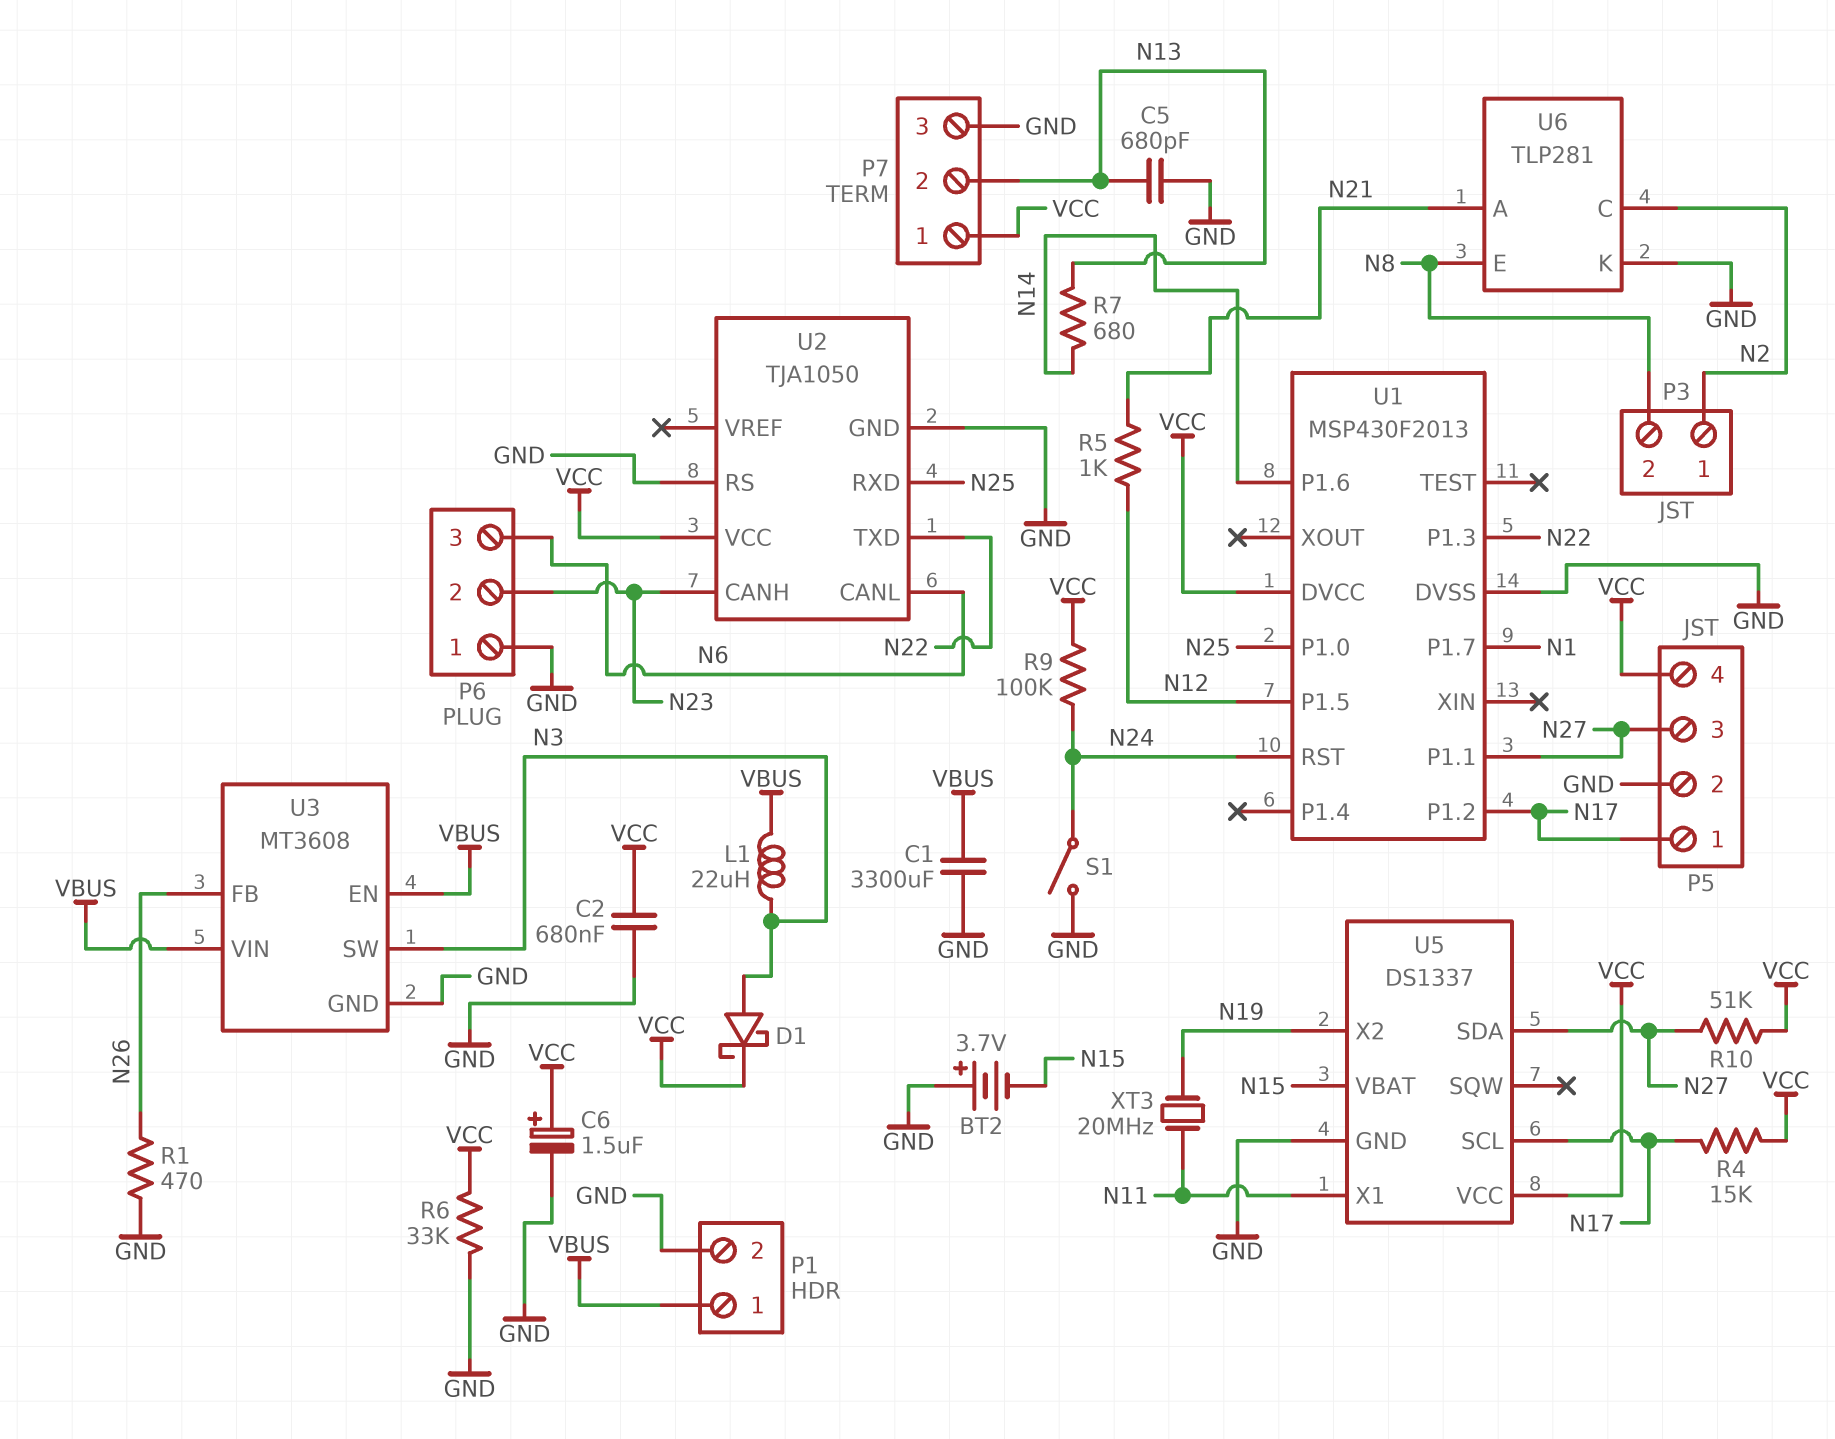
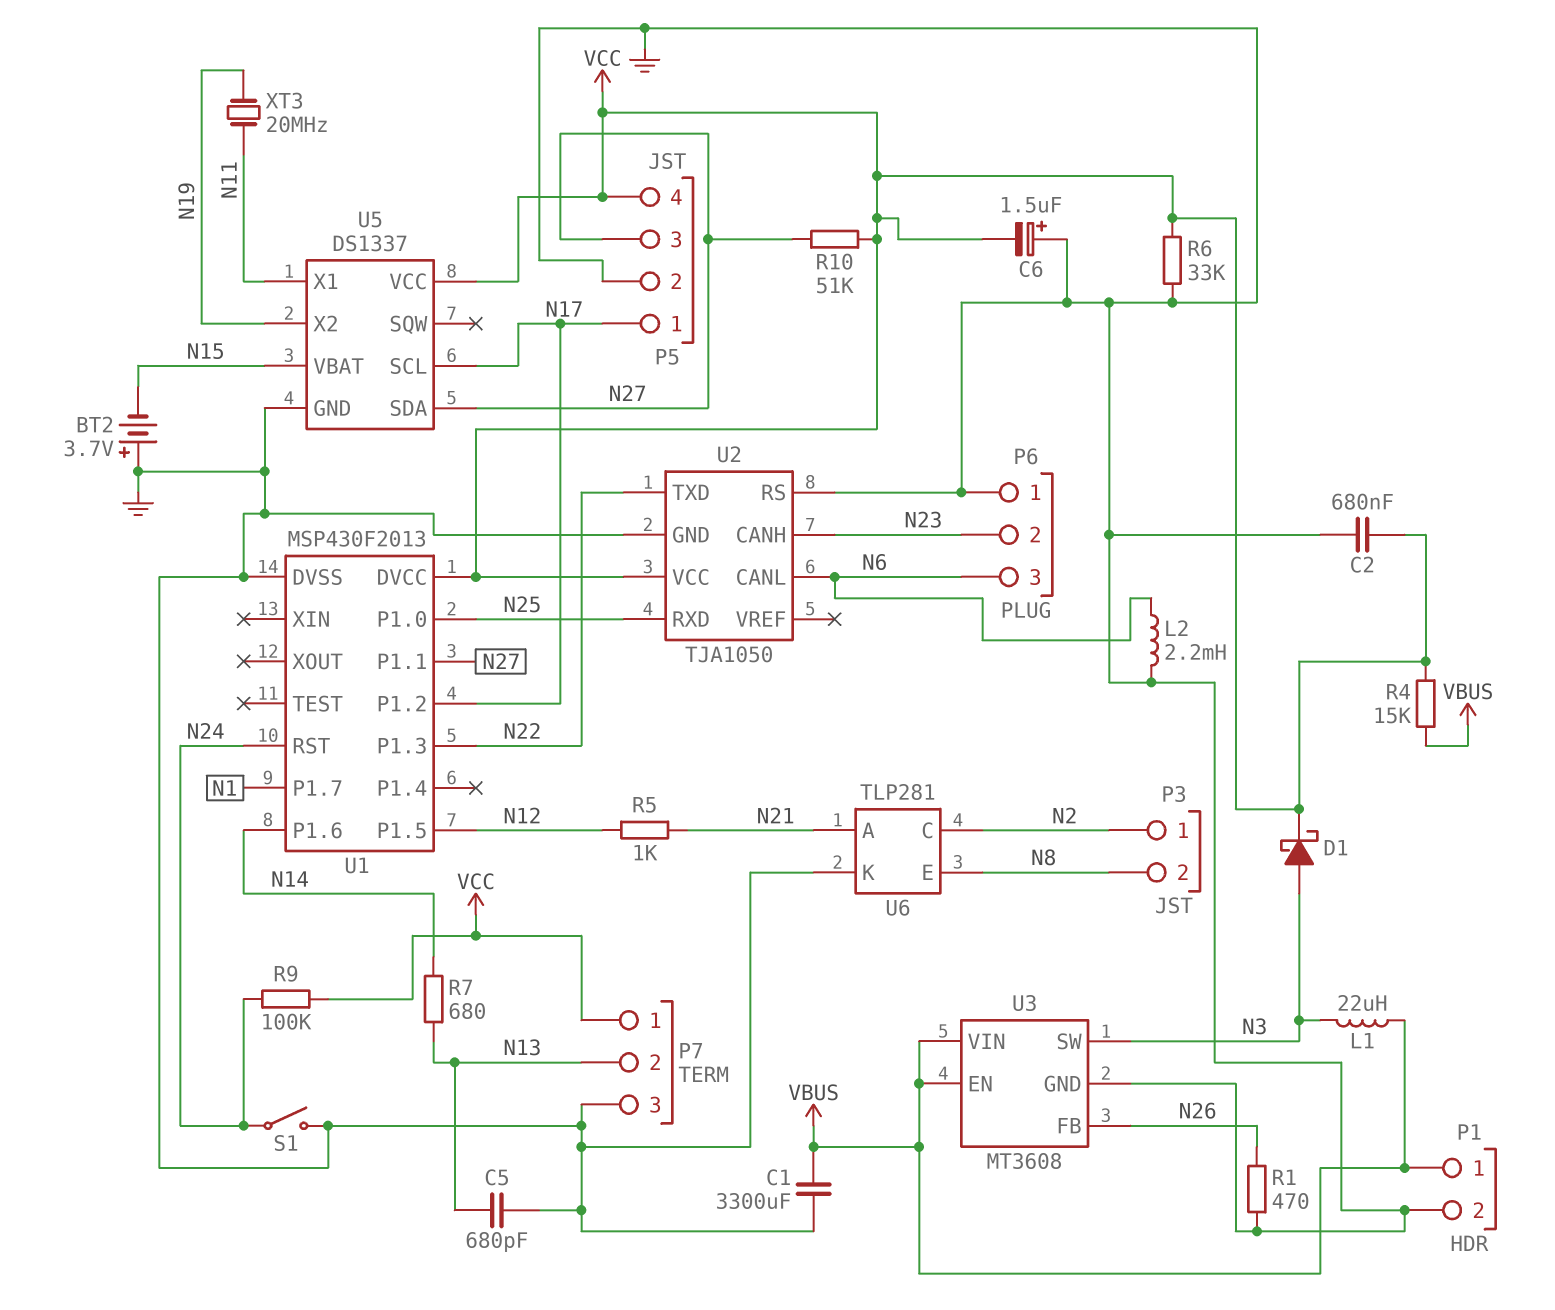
C6: 1.5uF (plus VCC, minus GND) -> 1.5uF (plus GND, minus VCC)
L2: none -> 2.2mH (GND, N6)
R4: 15k (N17, VCC) -> 15k (VBUS, VCC)

